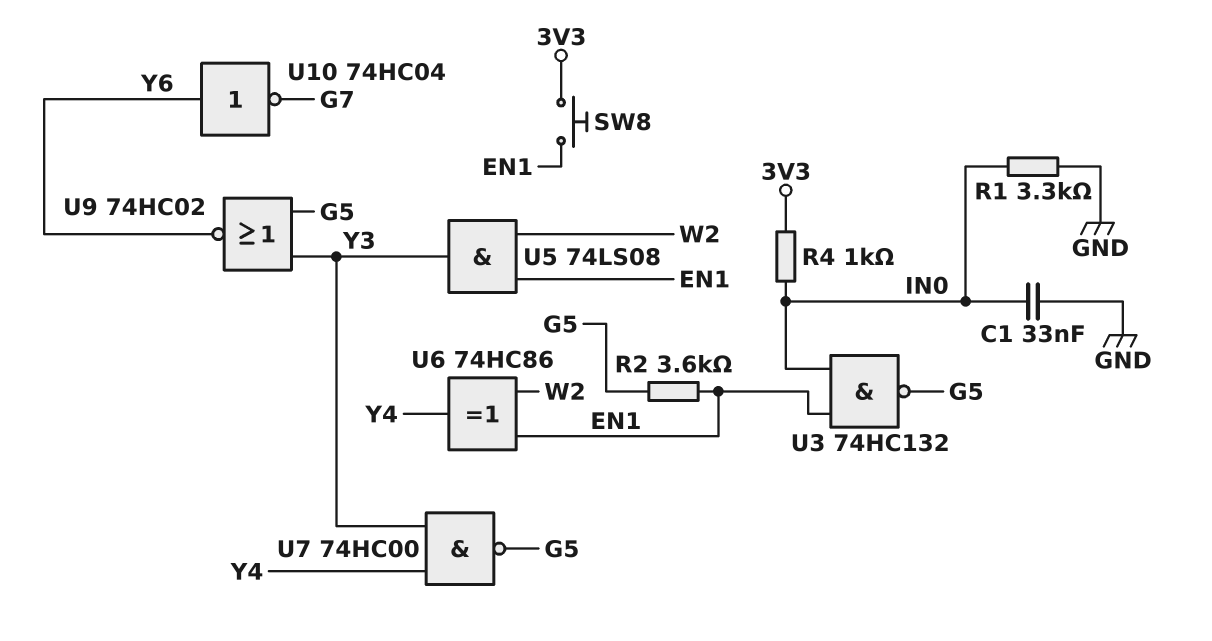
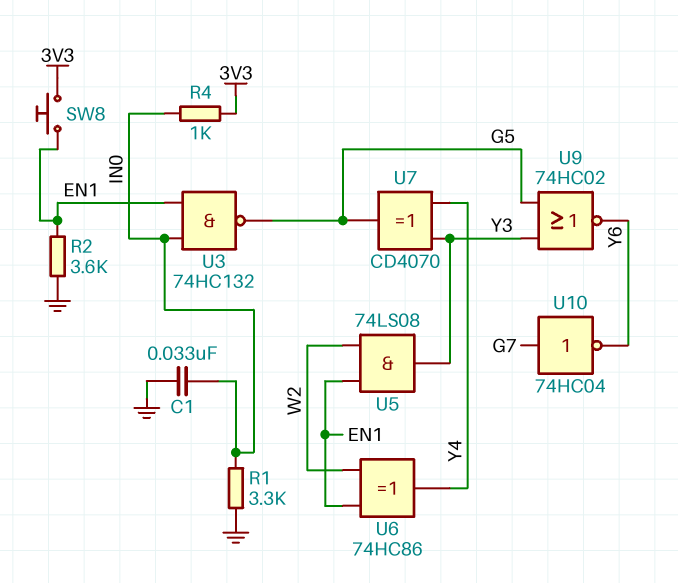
R2: 3.6k (EN1, G5) -> 3.6k (EN1, GND)
U7: NAND 74HC00 (in Y3, in Y4, out G5) -> XOR CD4070 (in Y3, in Y4, out G5)
U10: NOT 74HC04 (in Y6, out G7) -> NOT 74HC04 (in G7, out Y6)

